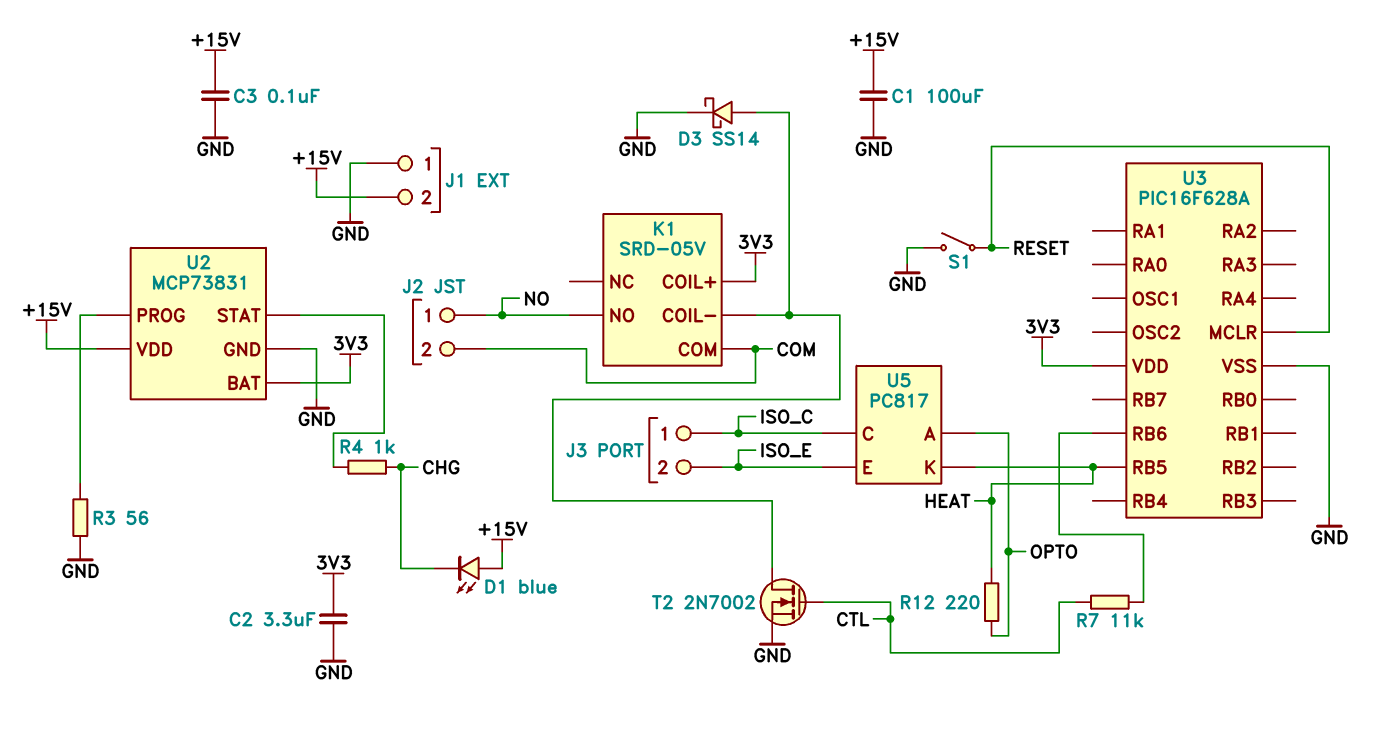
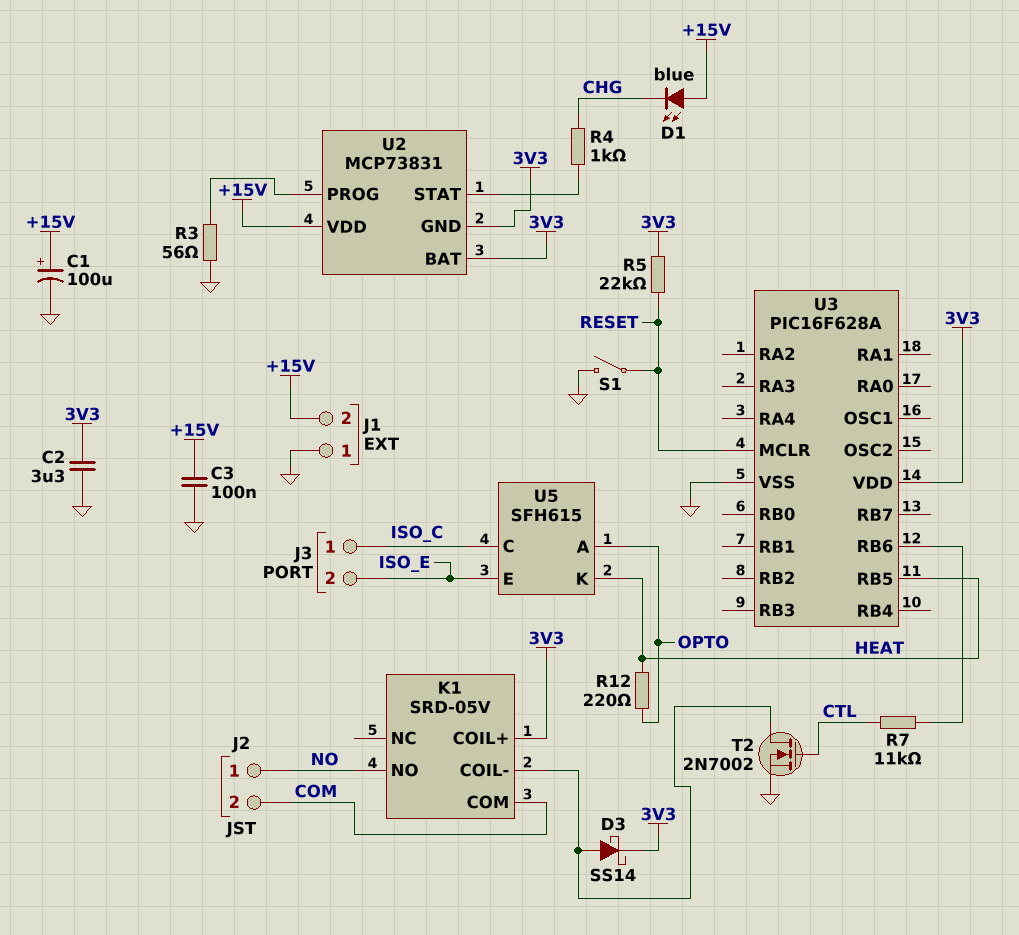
C1: 100uF (+15V, GND) -> 100uF (plus +15V, minus GND)
D3: schottky SS14 (A K1/COIL-, K GND) -> schottky SS14 (A K1/COIL-, K 3V3)
R5: none -> 22k (3V3, RESET)
U2 pin GND: GND -> 3V3
U5: PC817 -> SFH615

